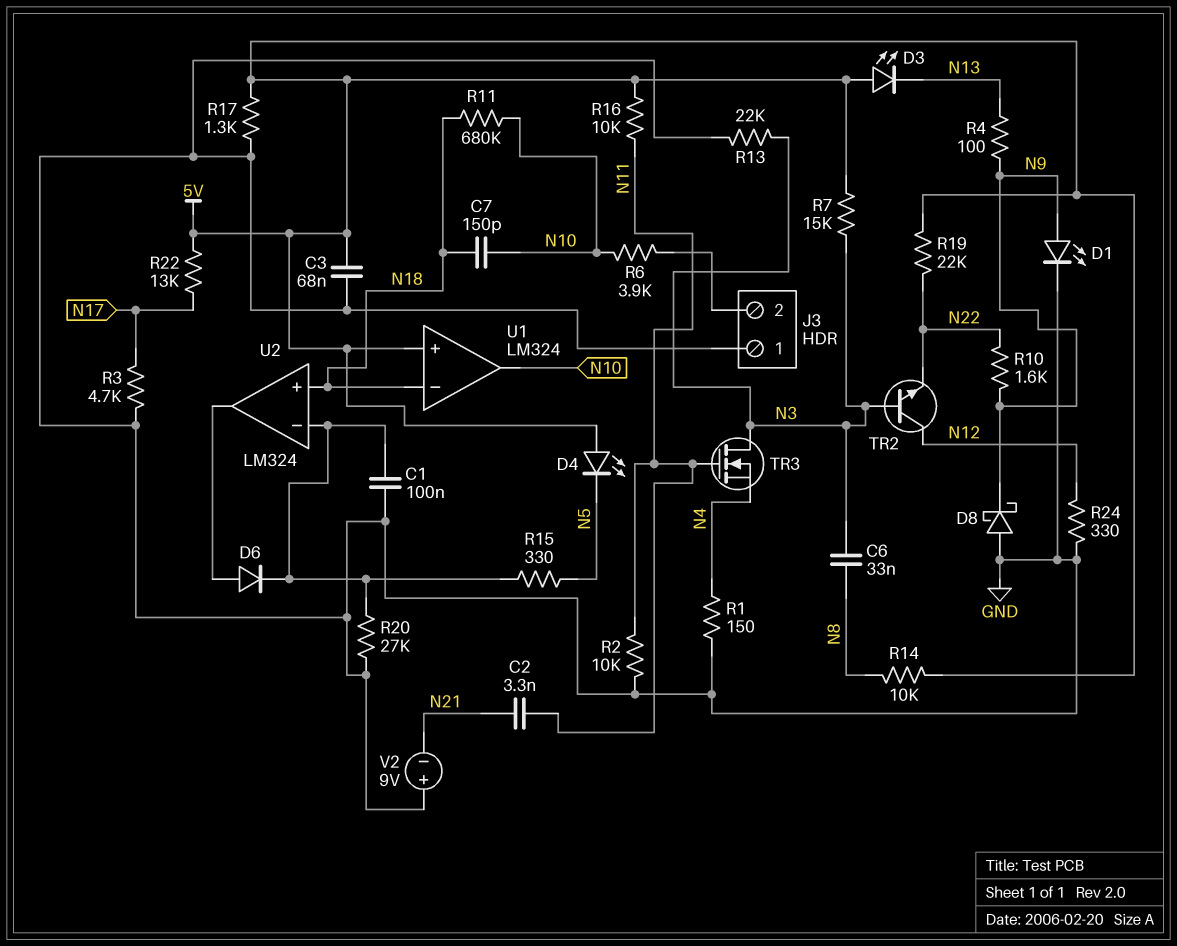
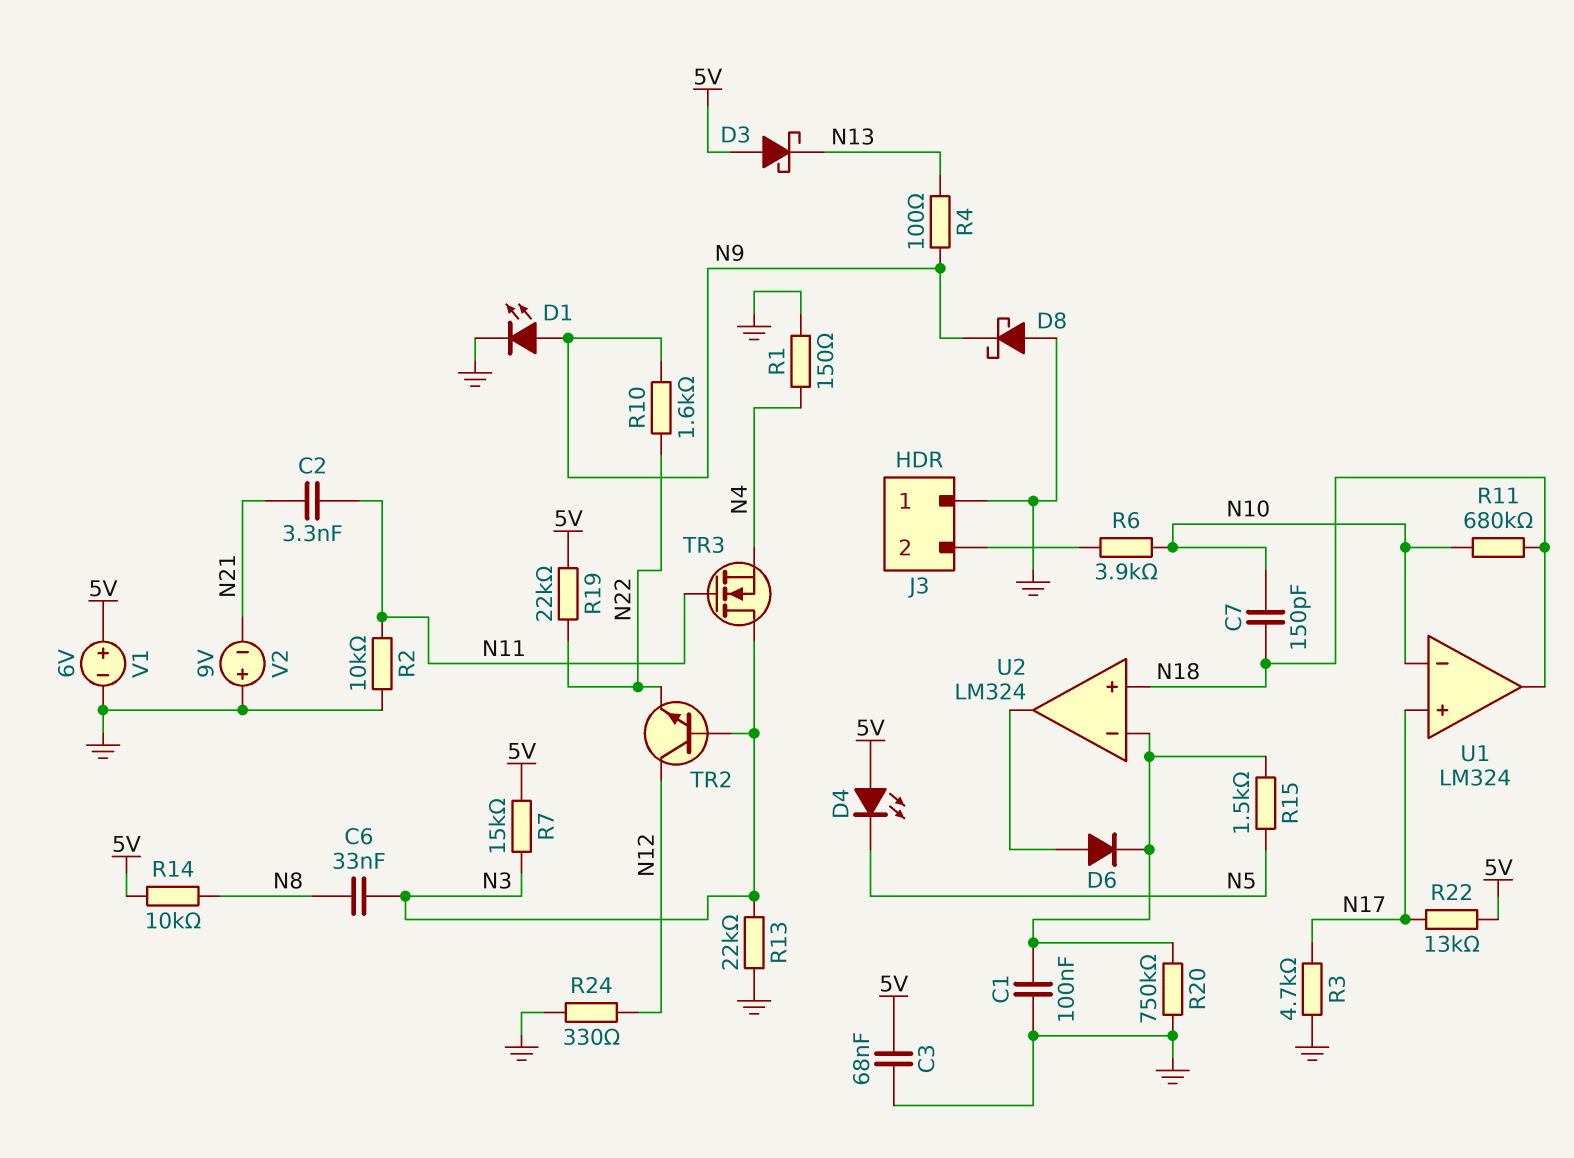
D3: LED (A 5V, K N13) -> schottky (A 5V, K N13)
R15: 330 (N5, U2/in-) -> 1.5k (N5, U2/in-)
R16: 10k (5V, N11) -> none
R17: 1.3k (5V, GND) -> none
R20: 27k (GND, U2/in-) -> 750k (GND, U2/in-)
U1 pin in+: 5V -> N17
U1 pin in-: N18 -> N10
U1 pin out: N10 -> N18
V1: none -> 6V (plus 5V, minus GND)

